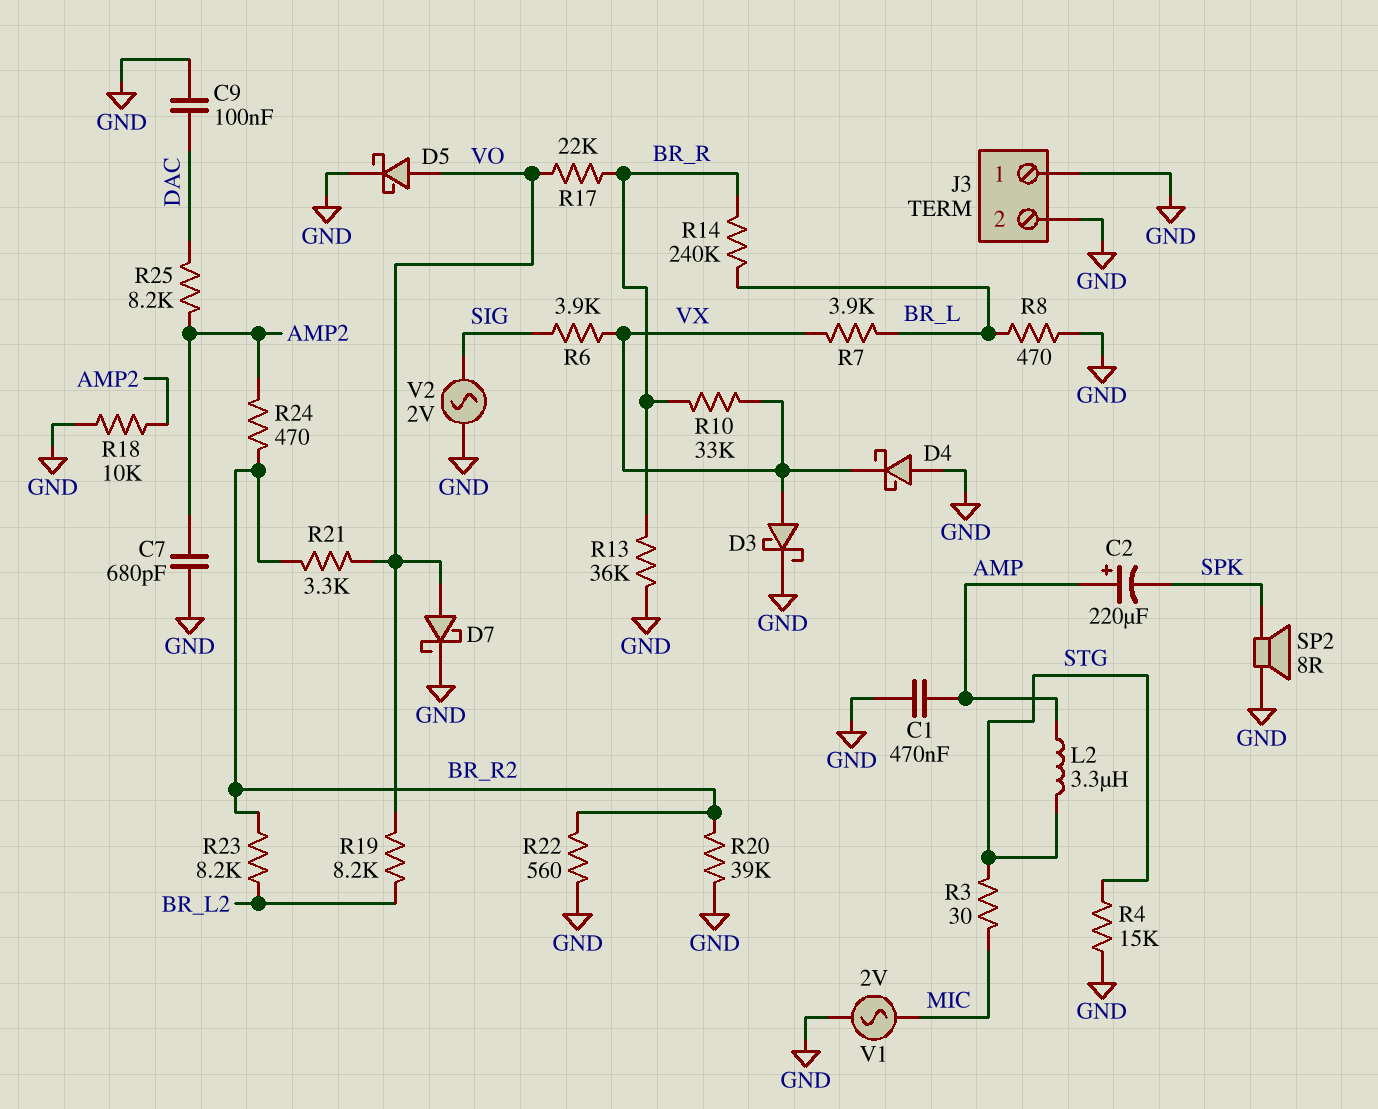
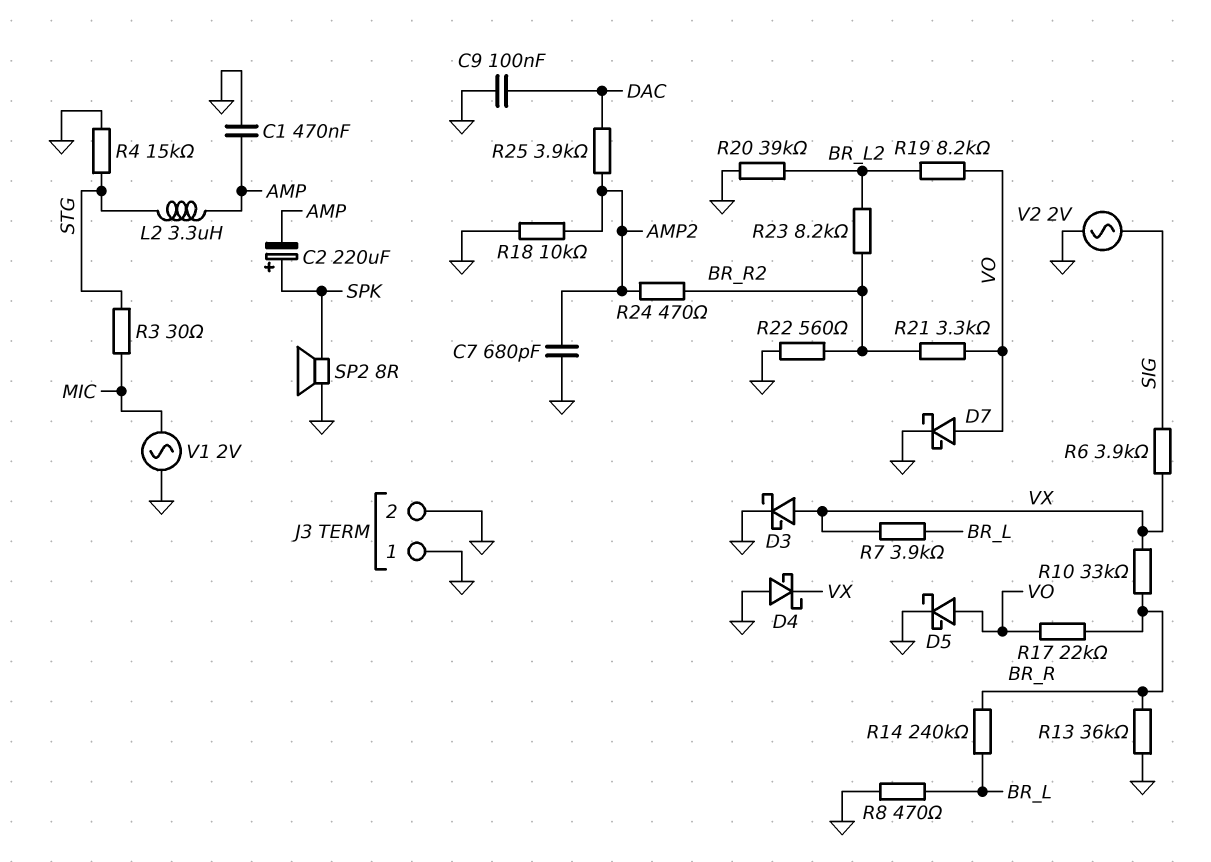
C2: 220uF (plus AMP, minus SPK) -> 220uF (plus SPK, minus AMP)
R20: 39k (BR_R2, GND) -> 39k (BR_L2, GND)
R25: 8.2k (AMP2, DAC) -> 3.9k (AMP2, DAC)

